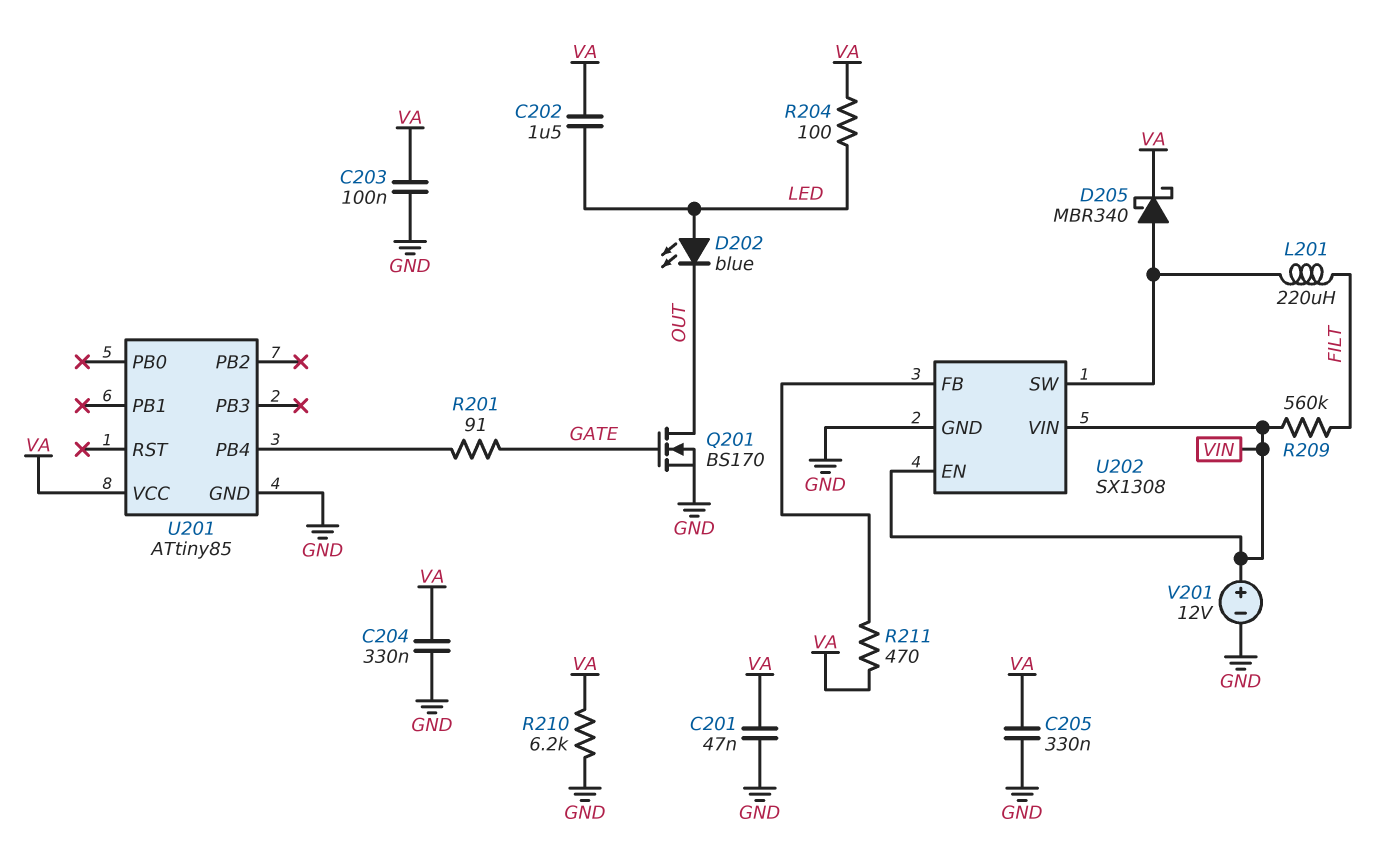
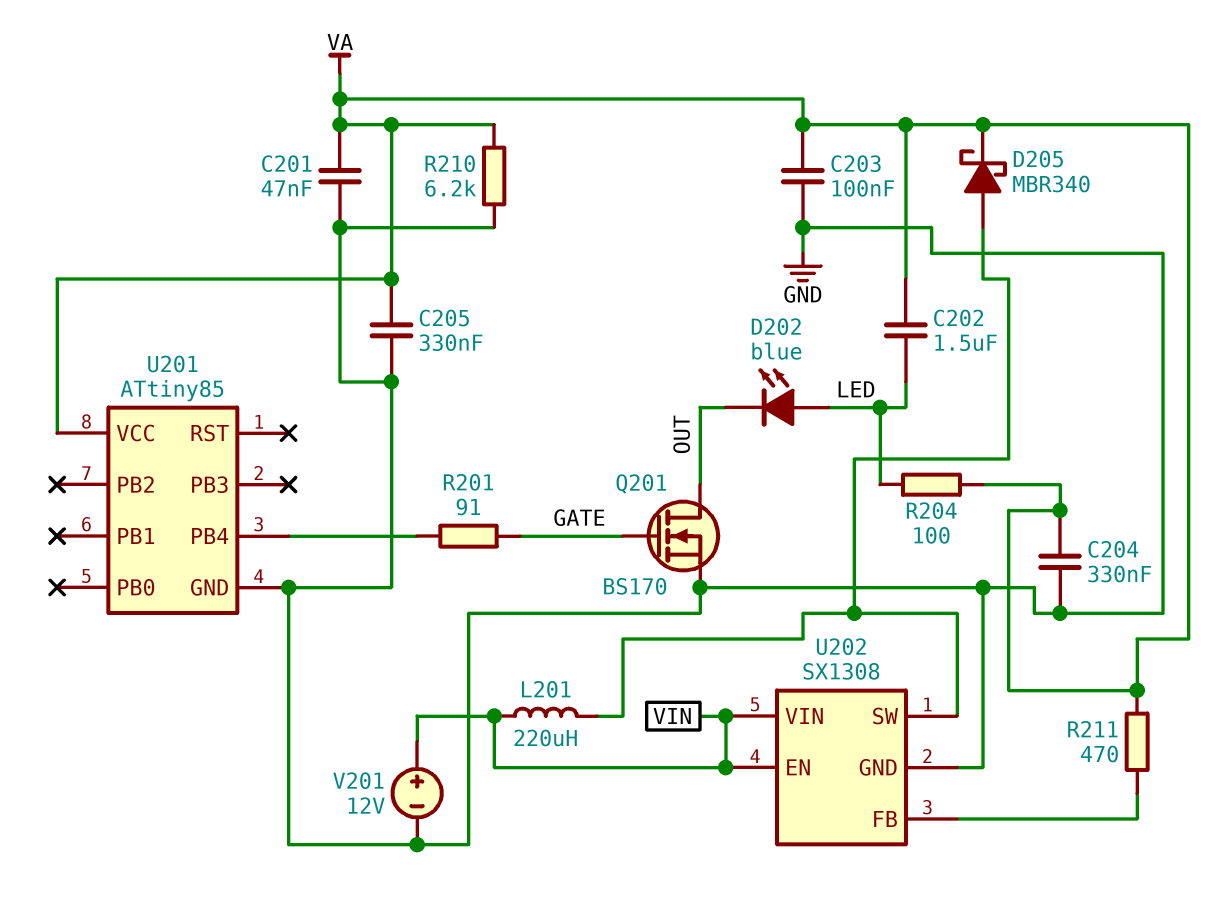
L201: 220uH (FILT, U202/SW) -> 220uH (U202/SW, VIN)
R209: 560k (FILT, VIN) -> none

